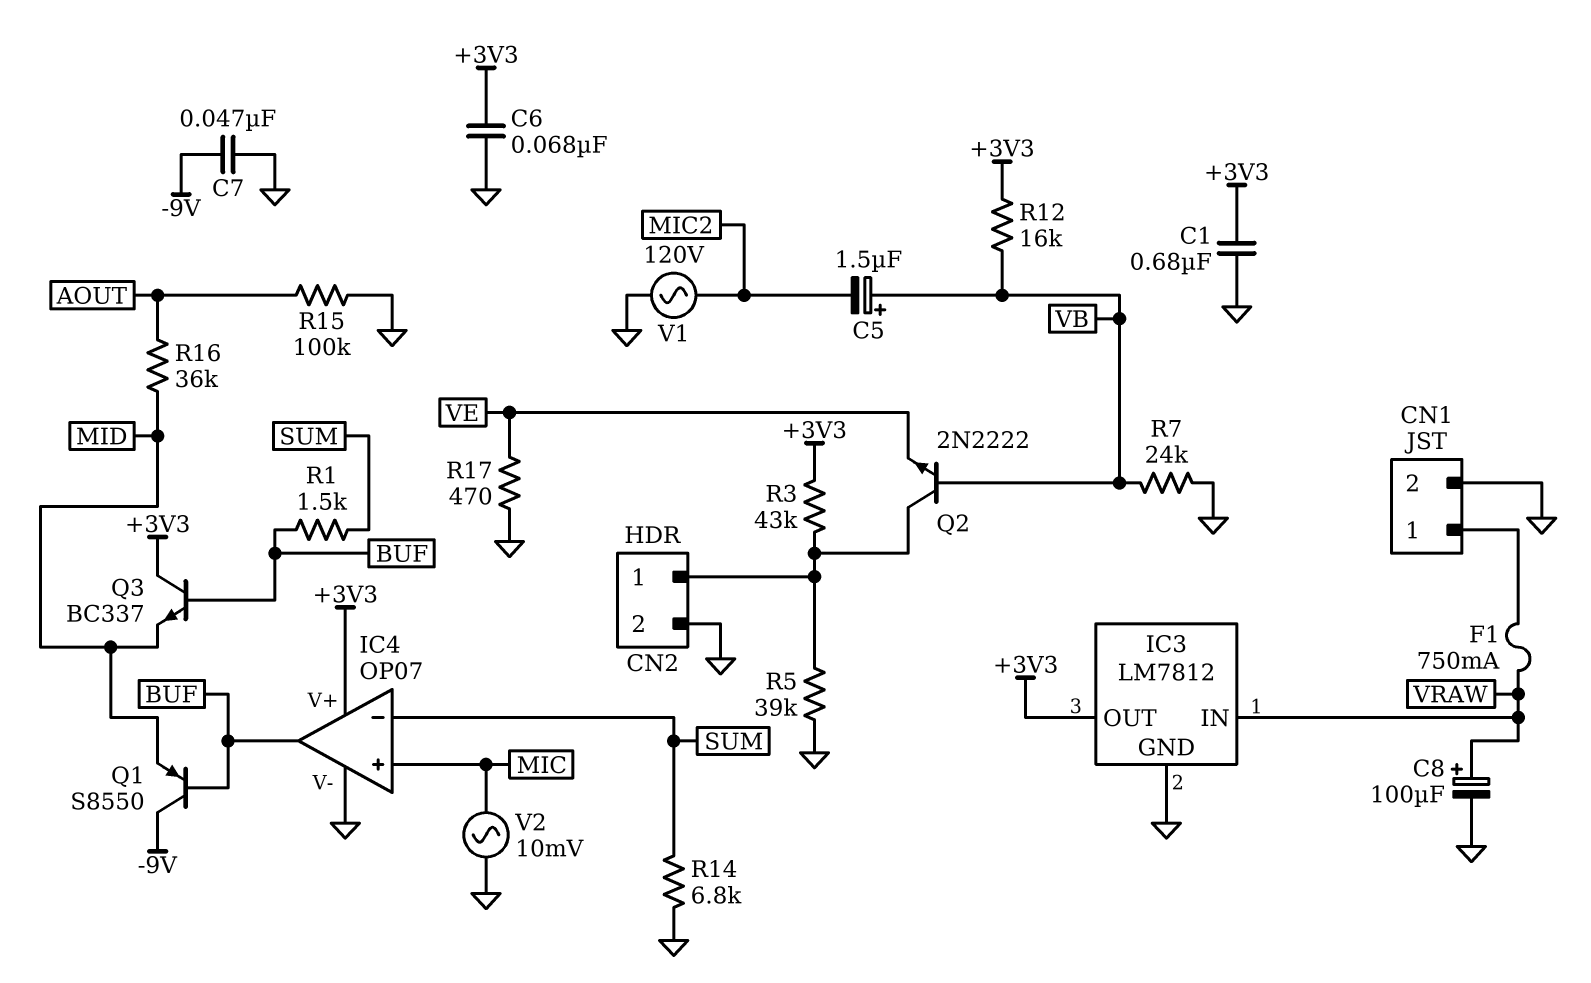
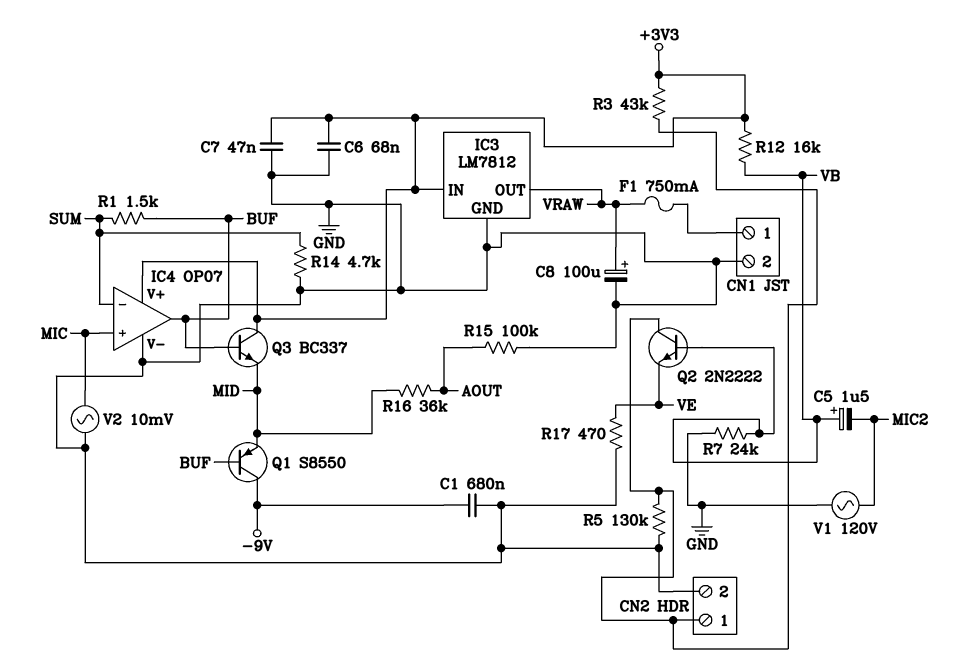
C1: 680nF (+3V3, GND) -> 680nF (-9V, GND)
C7: 47nF (-9V, GND) -> 47nF (+3V3, GND)
IC3 pin IN: VRAW -> +3V3
IC3 pin OUT: +3V3 -> VRAW
R5: 39k (CN2/1, GND) -> 130k (CN2/1, GND)
R14: 6.8k (GND, SUM) -> 4.7k (GND, SUM)

